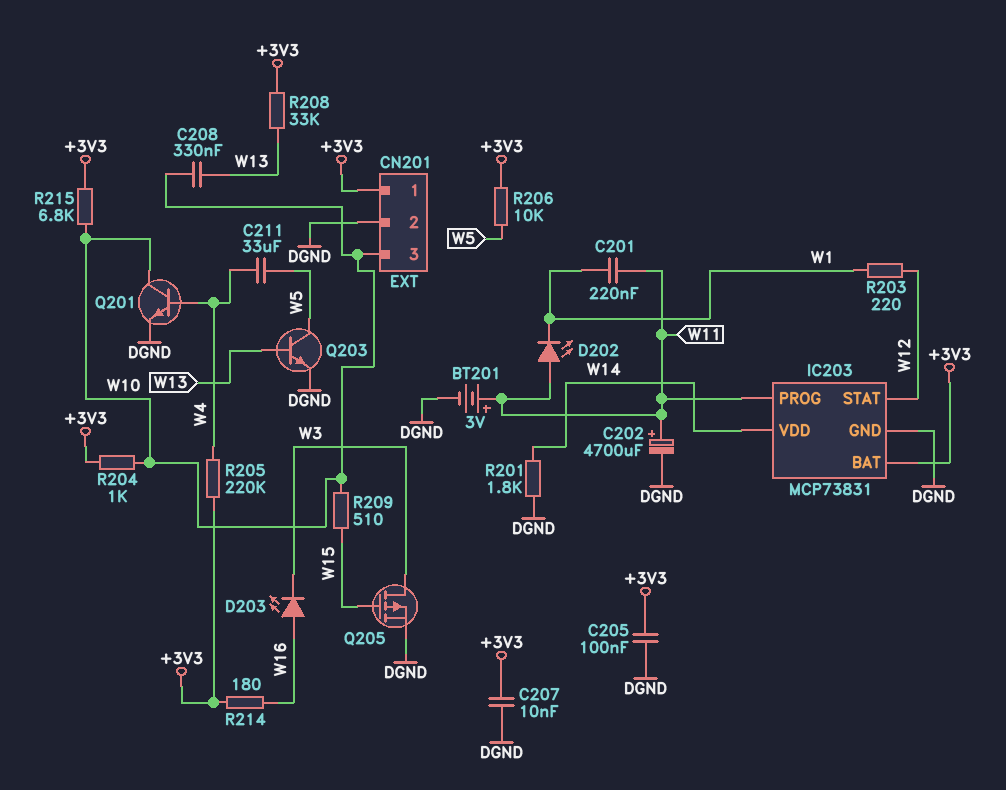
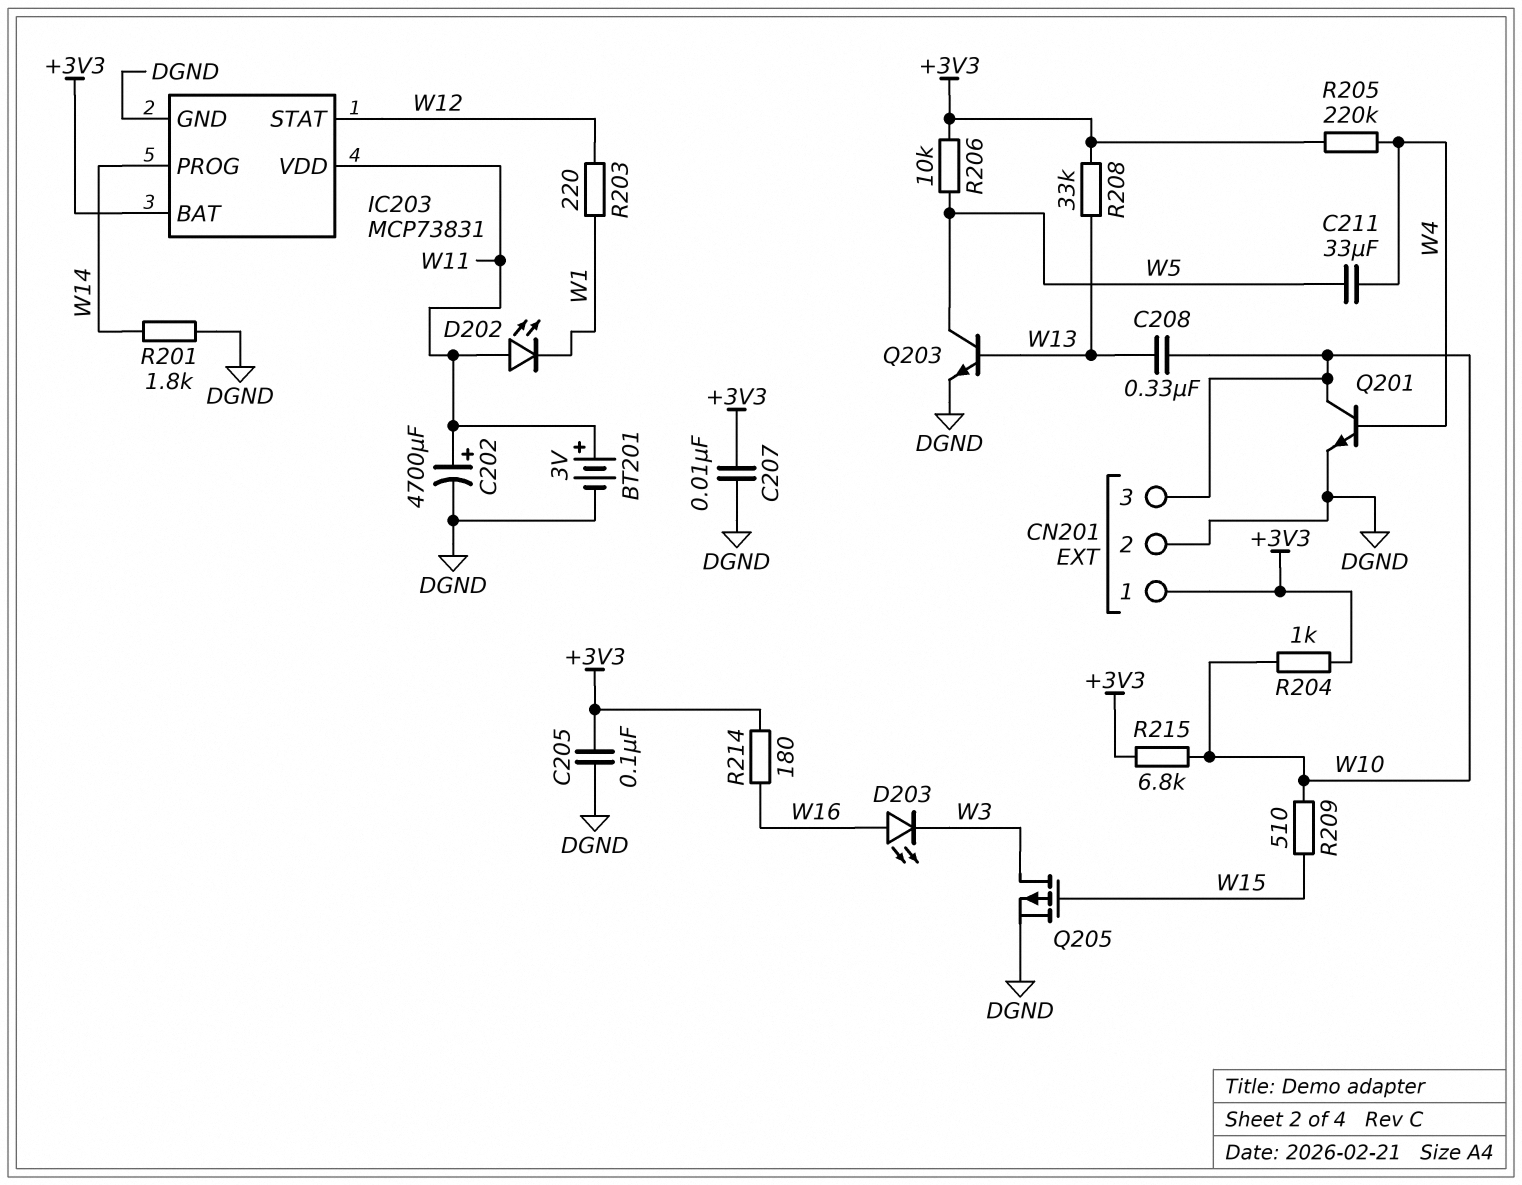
C201: 220nF (W1, W11) -> none
IC203 pin PROG: W11 -> W14
IC203 pin VDD: W14 -> W11

